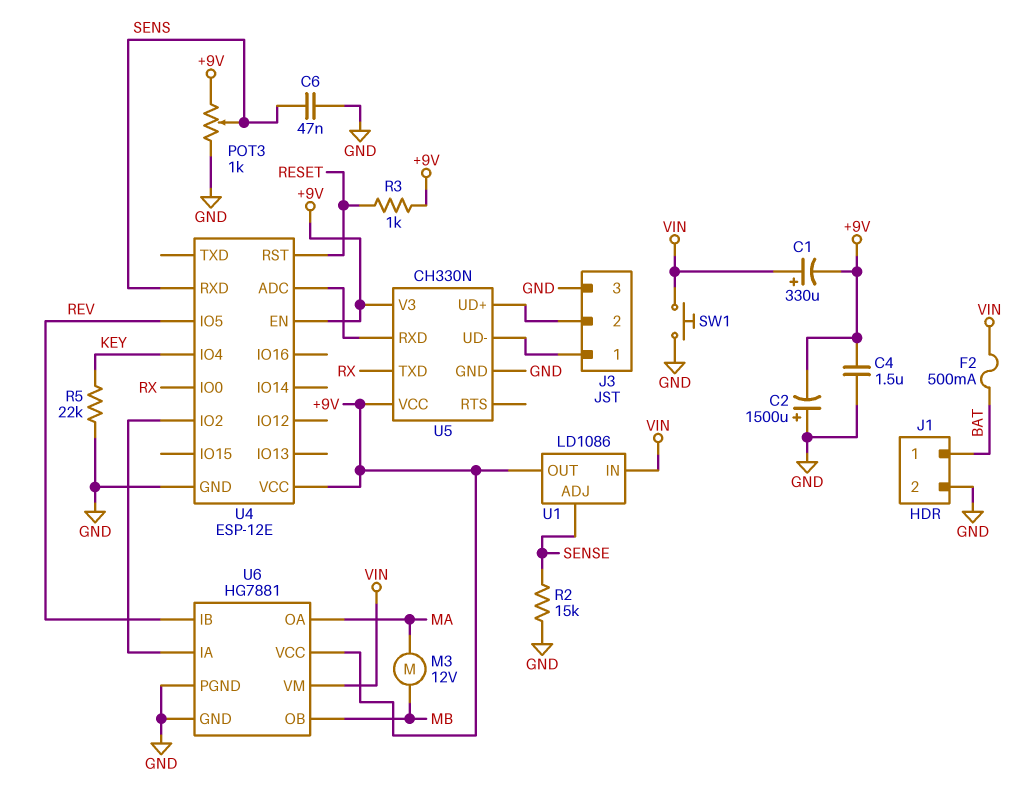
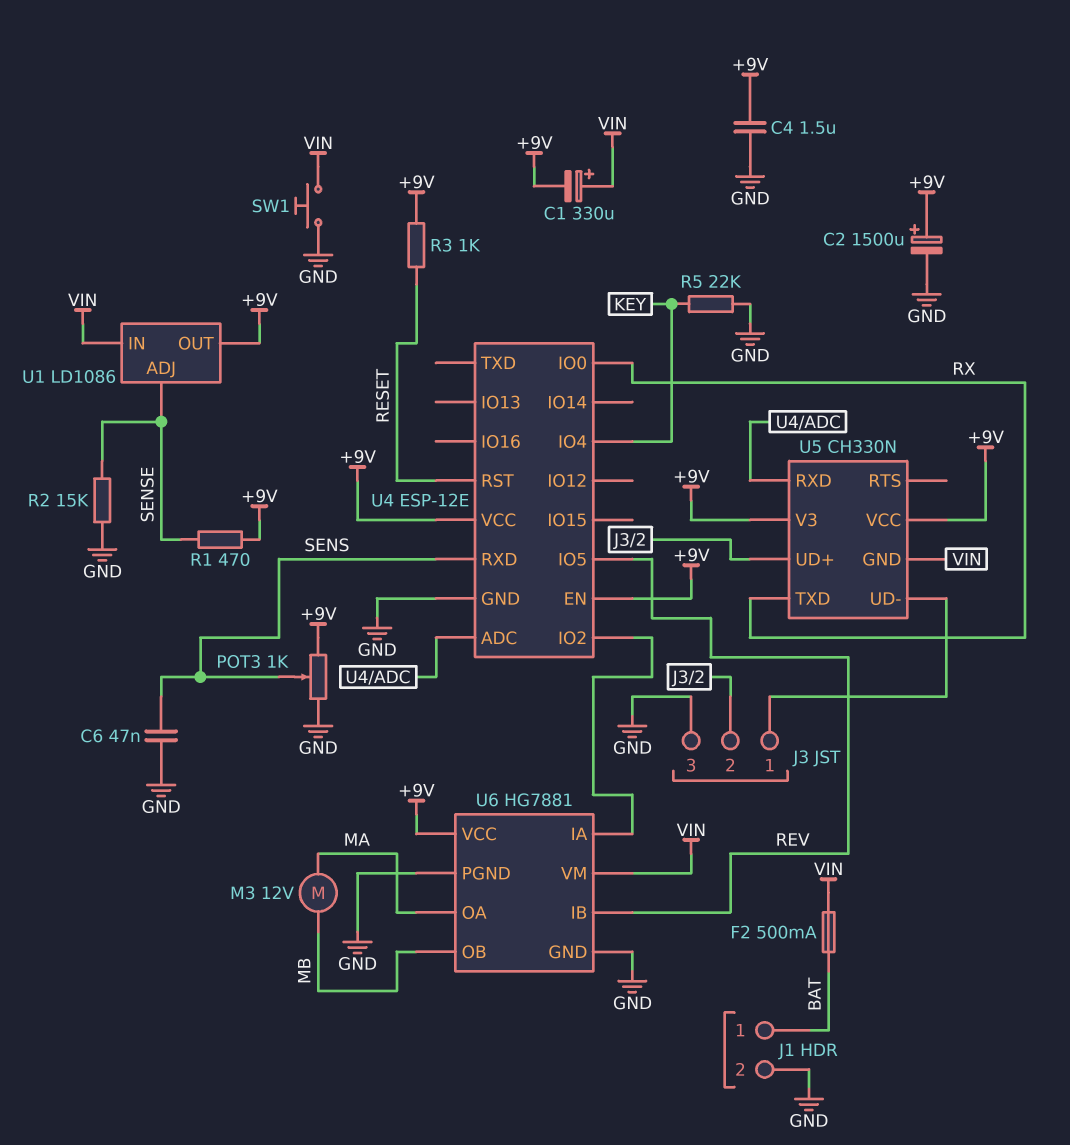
C2: 1500uF (plus GND, minus +9V) -> 1500uF (plus +9V, minus GND)
R1: none -> 470 (+9V, SENSE)
U5 pin GND: GND -> VIN

